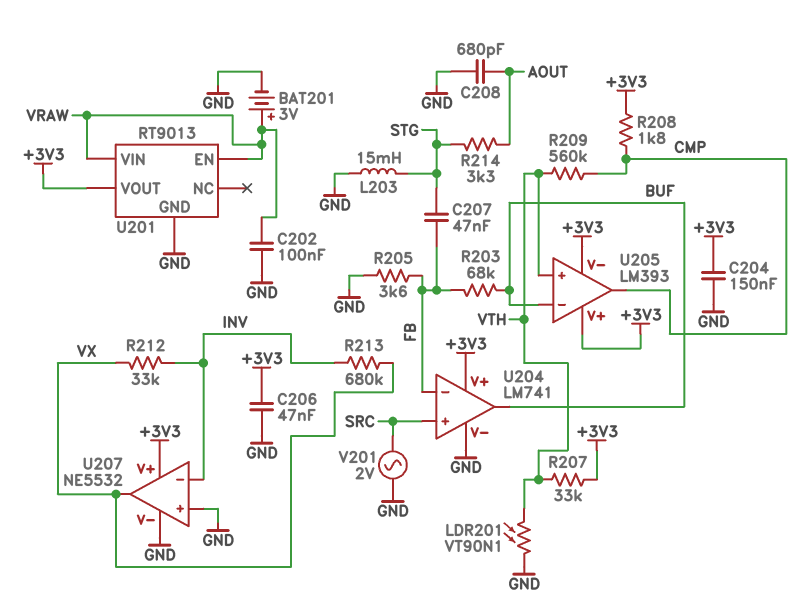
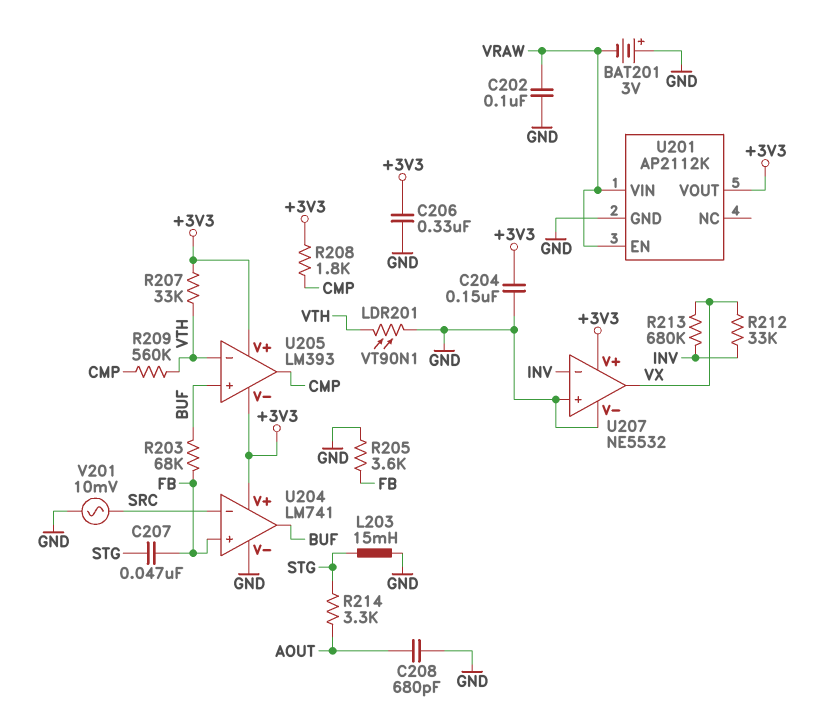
BAT201: 3V (plus VRAW, minus GND) -> 3V (plus GND, minus VRAW)
C206: 47nF (+3V3, GND) -> 330nF (+3V3, GND)
U201: RT9013 -> AP2112K
U204 pin in+: SRC -> FB
U204 pin in-: FB -> SRC
U205 pin in+: VTH -> BUF
U205 pin in-: BUF -> VTH
V201: AC 2V (GND, SRC) -> AC 10mV (GND, SRC)

